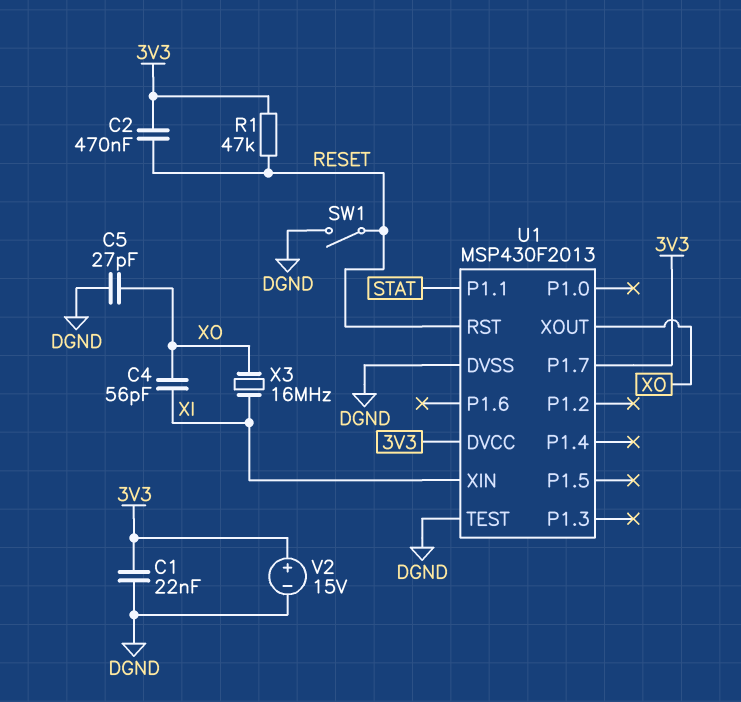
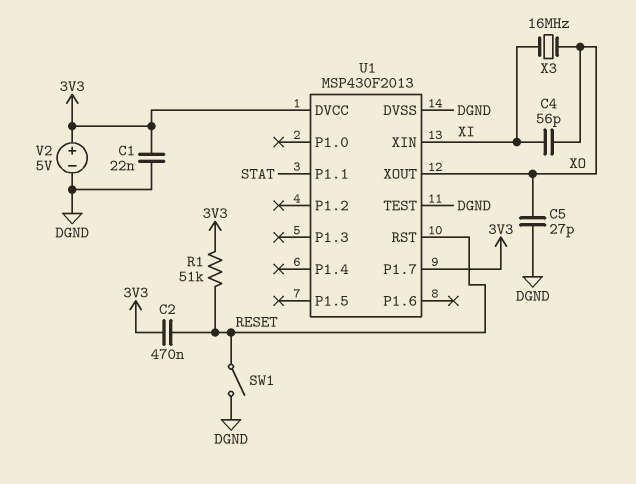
R1: 47k (3V3, RESET) -> 51k (3V3, RESET)
V2: 15V (plus 3V3, minus DGND) -> 5V (plus 3V3, minus DGND)

